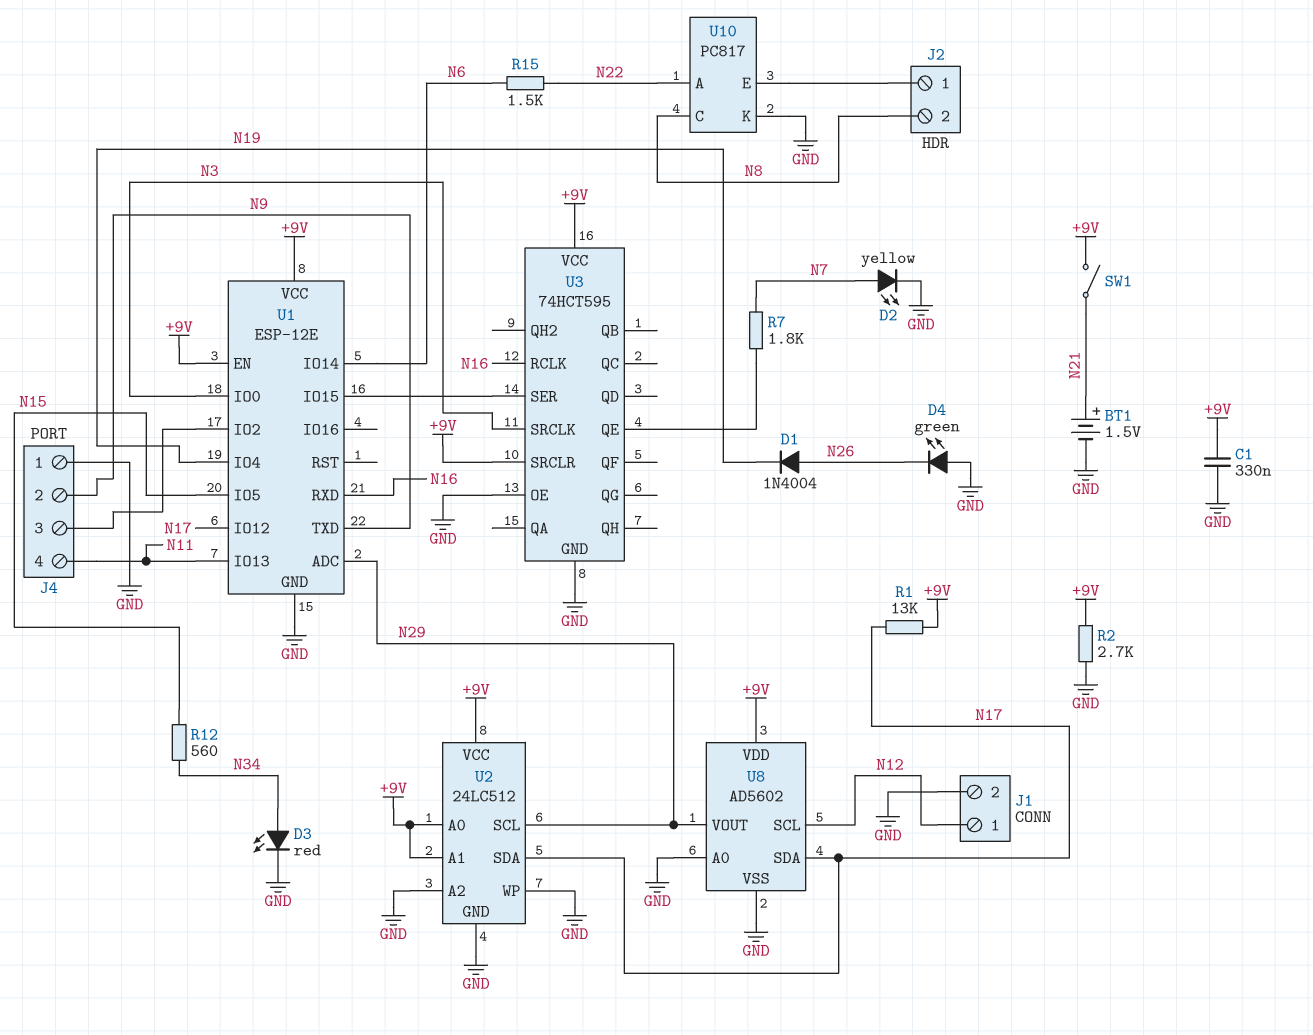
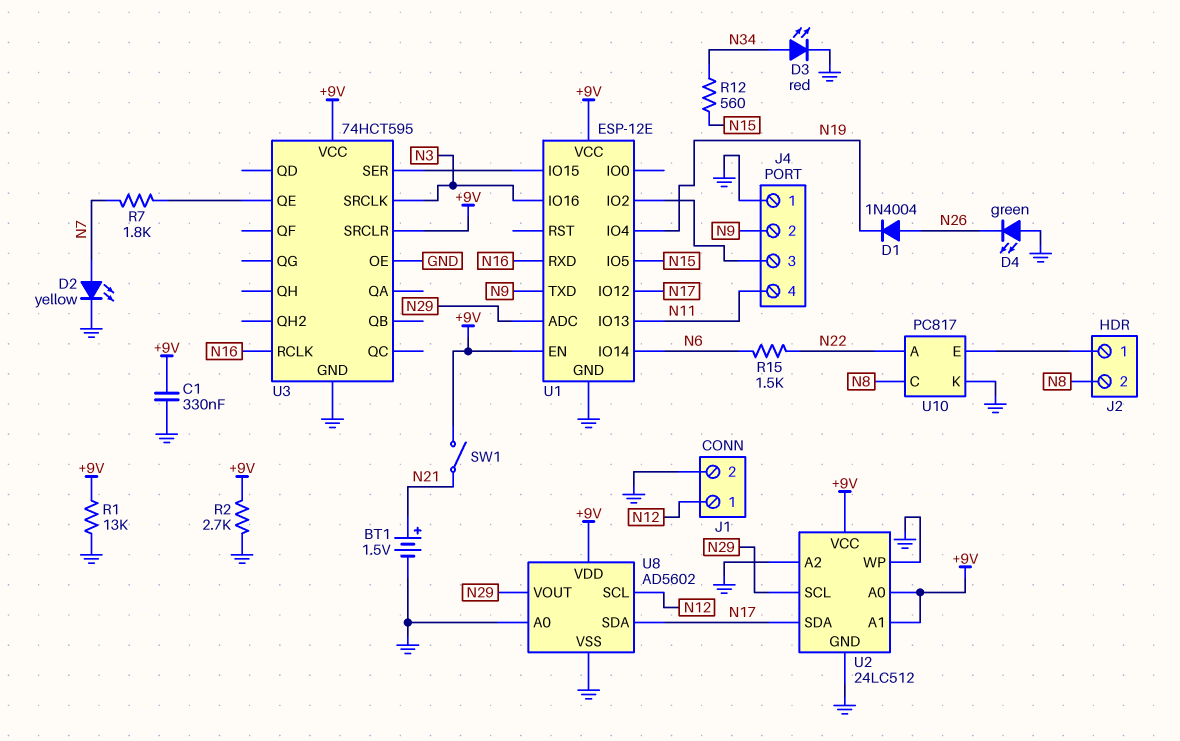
R1: 13k (+9V, N17) -> 13k (+9V, GND)
U1 pin IO0: N3 -> none
U1 pin IO16: none -> N3

